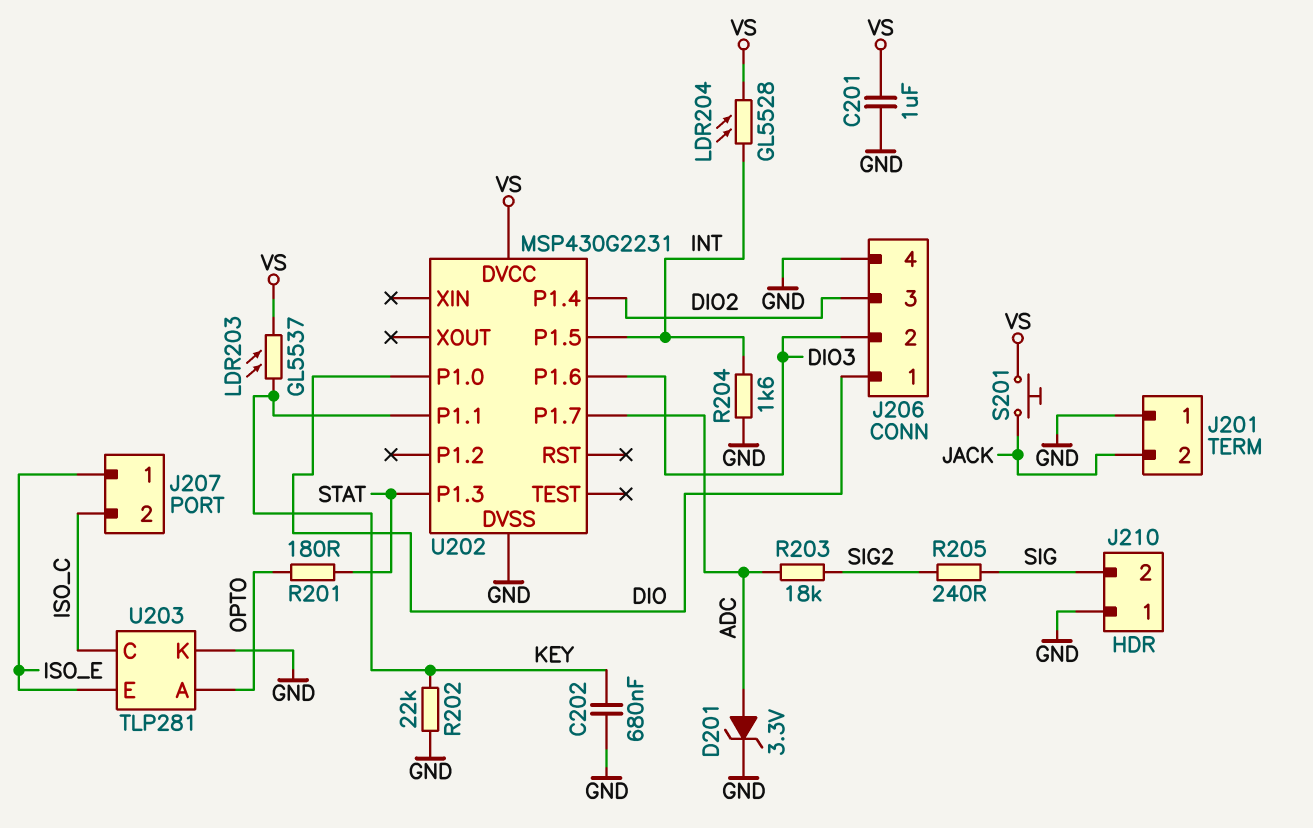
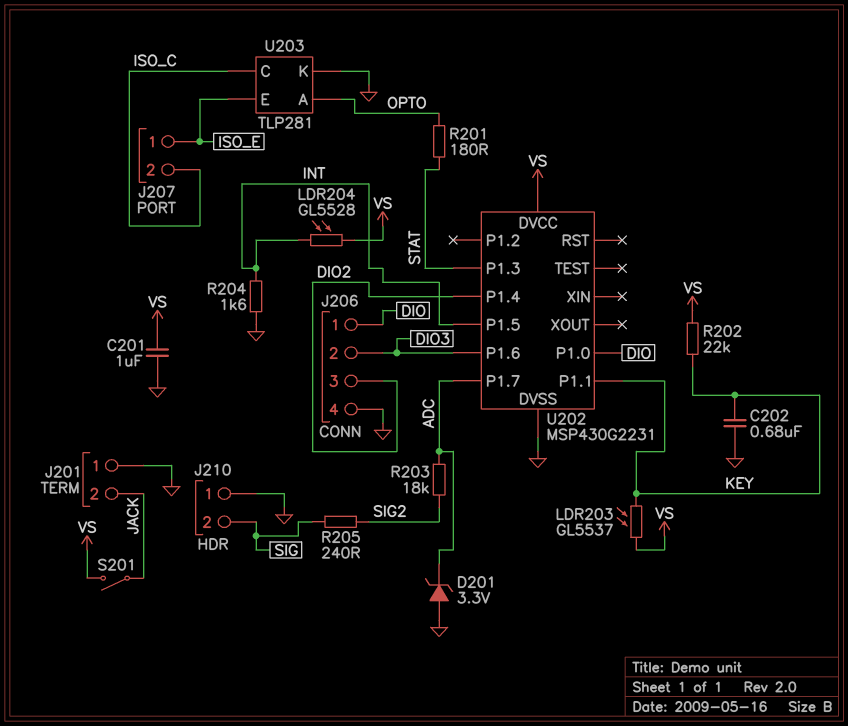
D201: zener 3.3V (A ADC, K GND) -> zener 3.3V (A GND, K ADC)
R202: 22k (GND, KEY) -> 22k (KEY, VS)
S201: button (JACK, VS) -> switch (JACK, VS)

